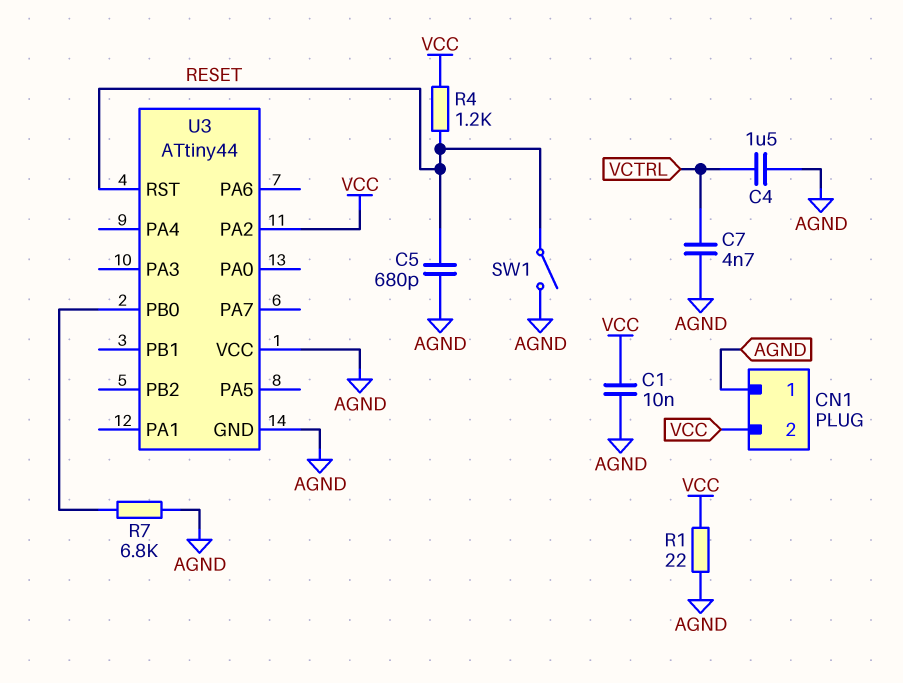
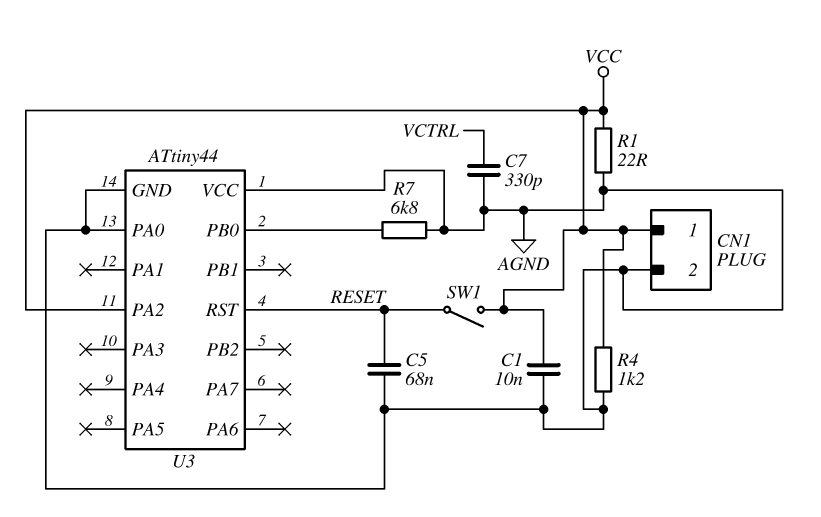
C4: 1.5uF (AGND, VCTRL) -> none
C5: 680pF (AGND, RESET) -> 68nF (AGND, RESET)
C7: 4.7nF (AGND, VCTRL) -> 330pF (AGND, VCTRL)
CN1 pin 1: AGND -> VCC
CN1 pin 2: VCC -> AGND
R4: 1.2k (RESET, VCC) -> 1.2k (AGND, VCC)
SW1: switch (AGND, RESET) -> switch (RESET, VCC)
U3 pin PA0: none -> AGND

